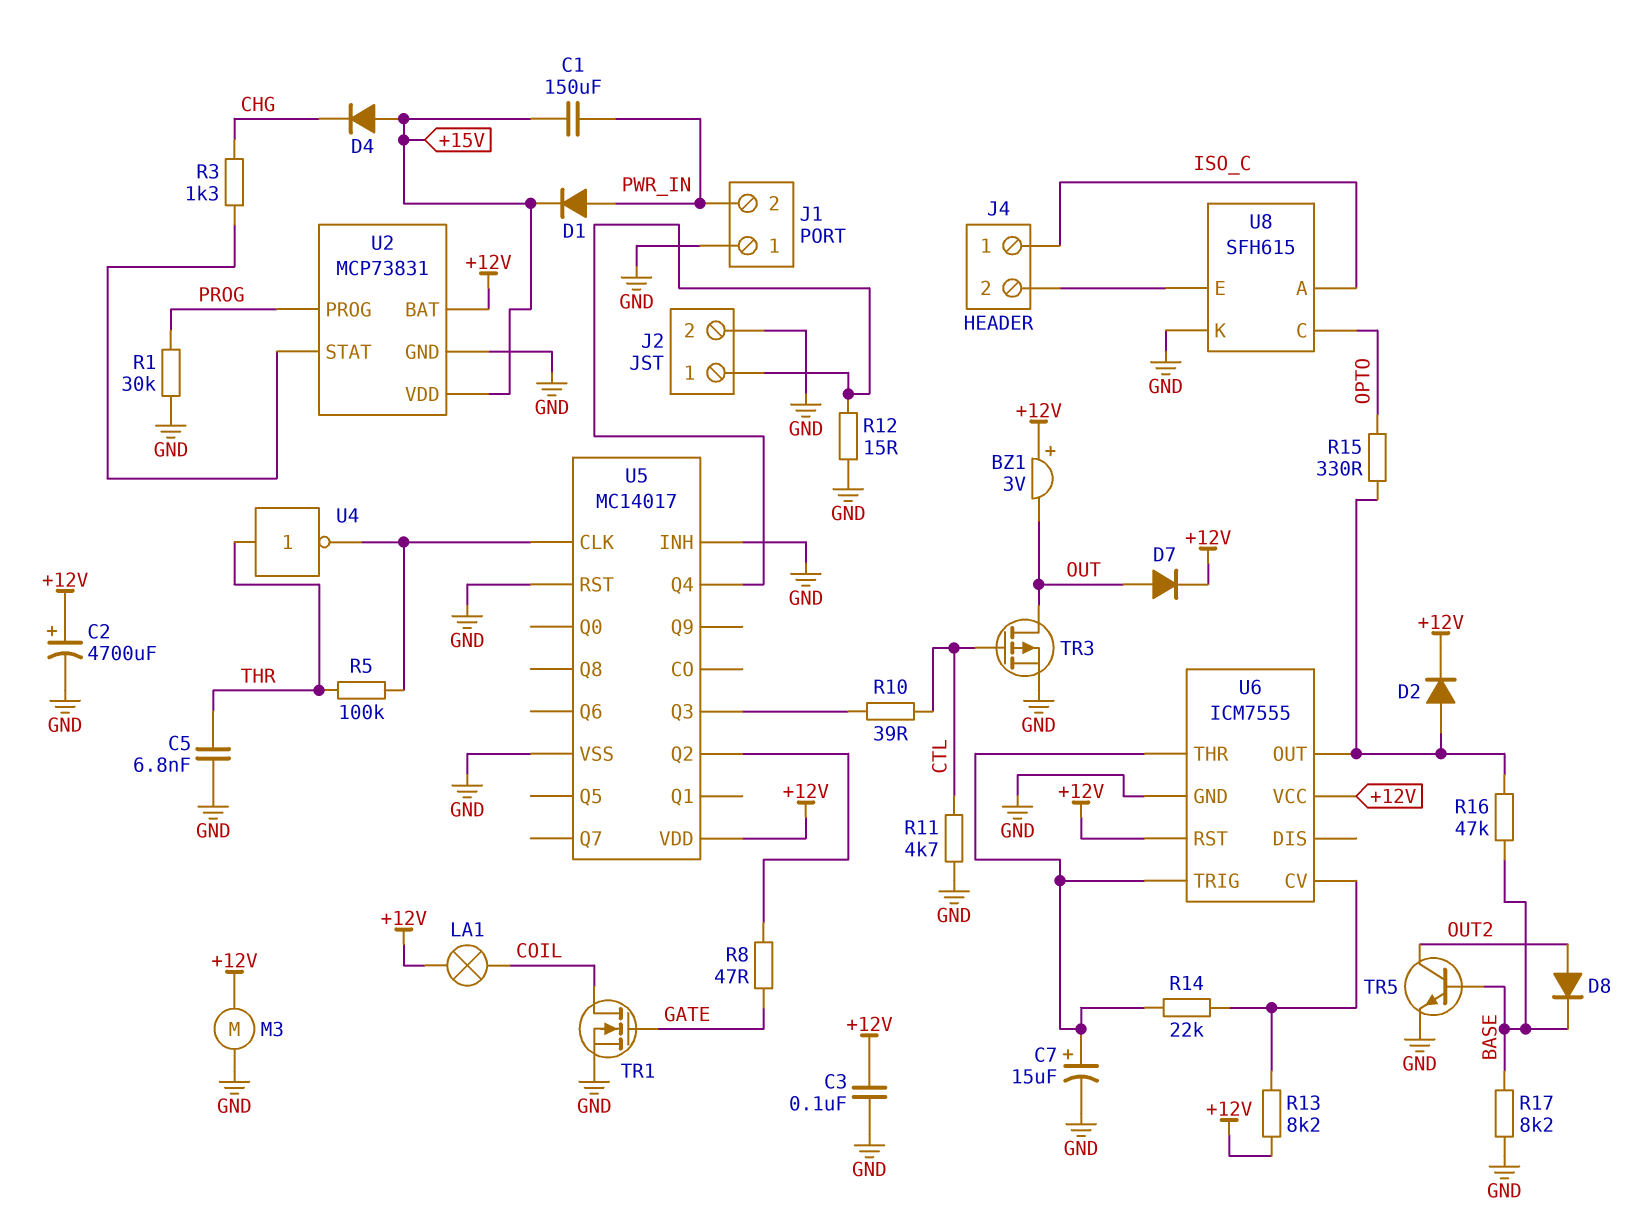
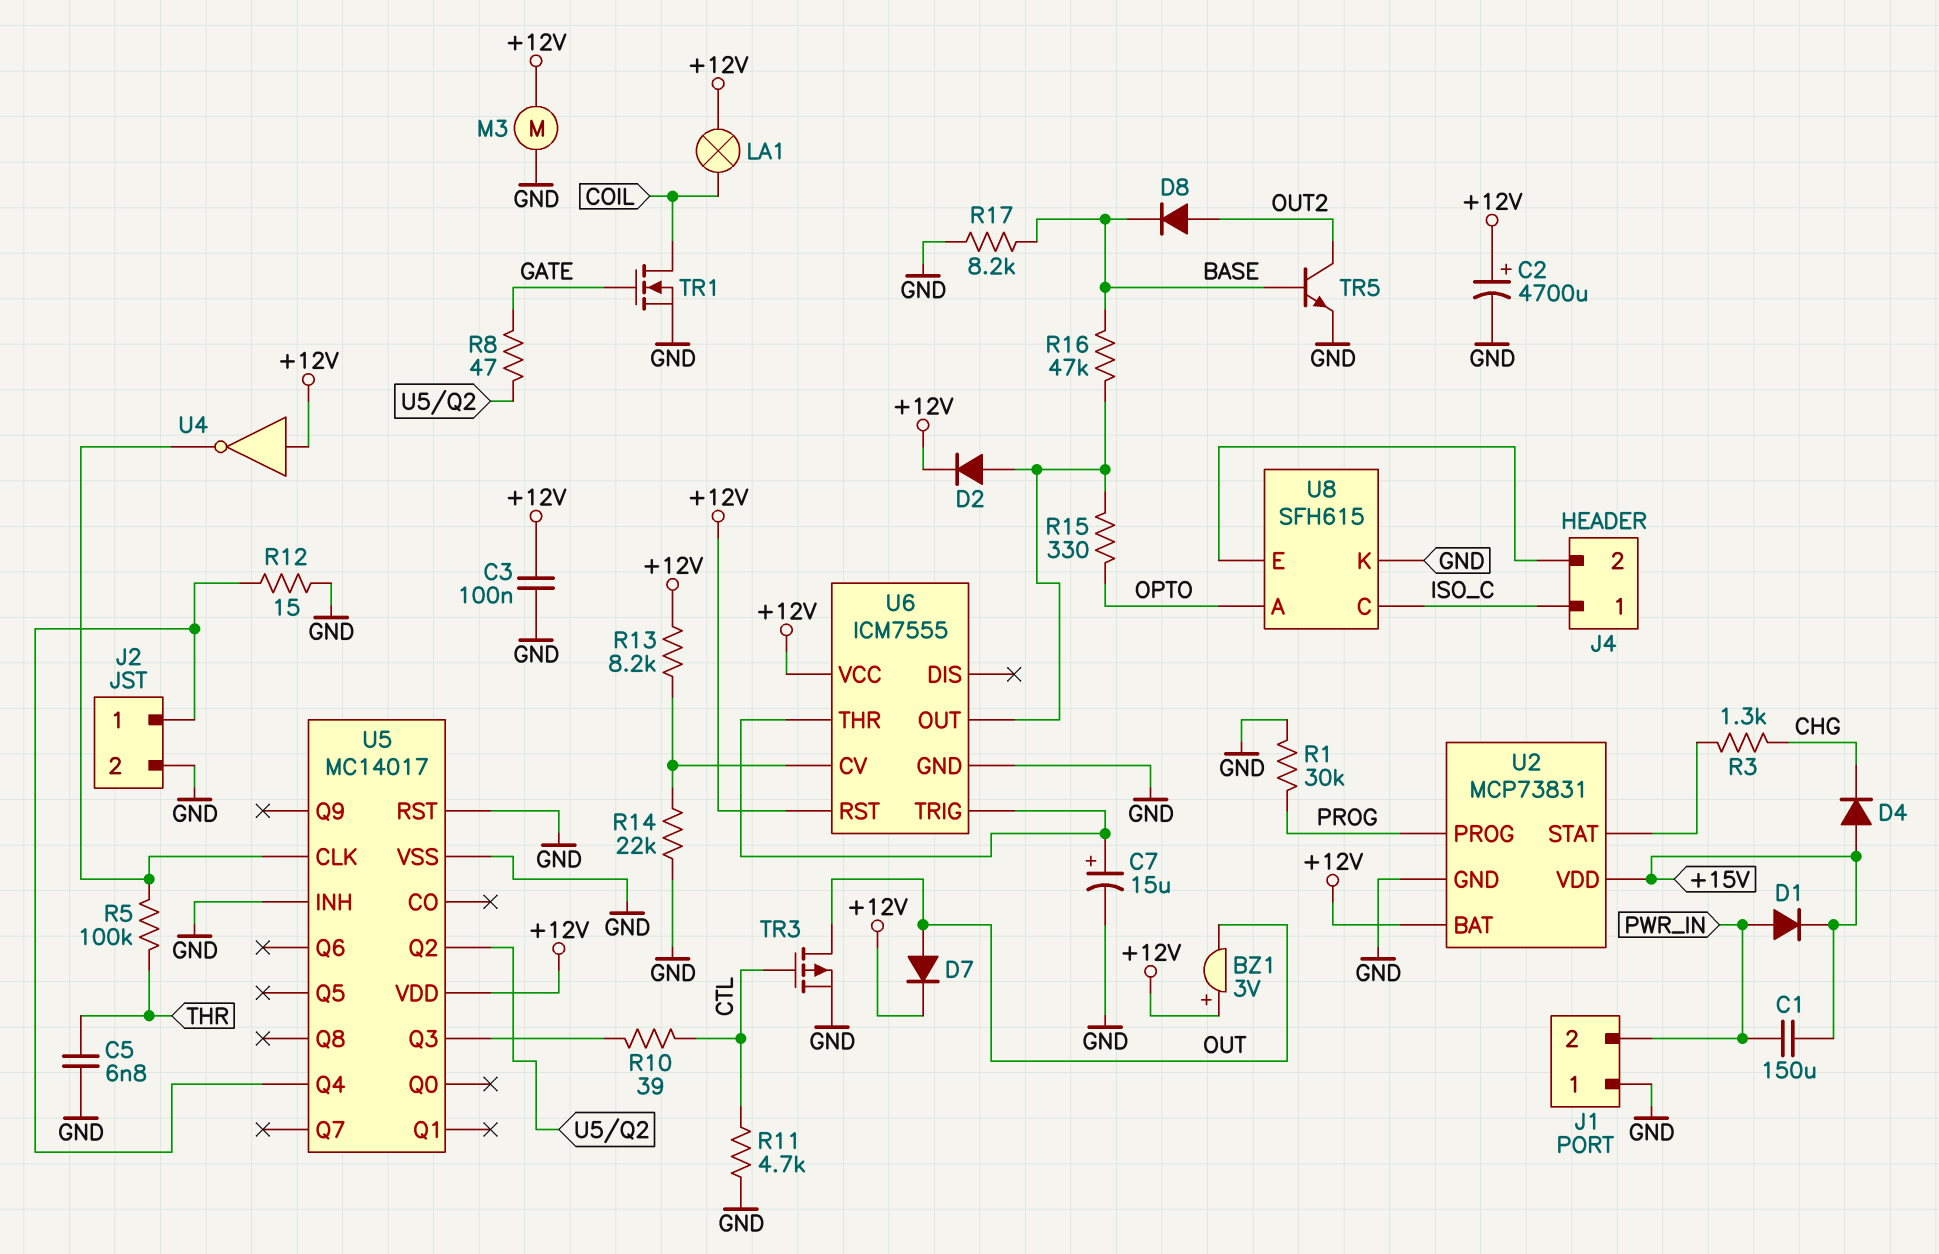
R14: 22k (U6/CV, U6/THR) -> 22k (GND, U6/CV)
U4: NOT (in THR, out U5/CLK) -> NOT (in +12V, out U5/CLK)
U8 pin A: ISO_C -> OPTO
U8 pin C: OPTO -> ISO_C

